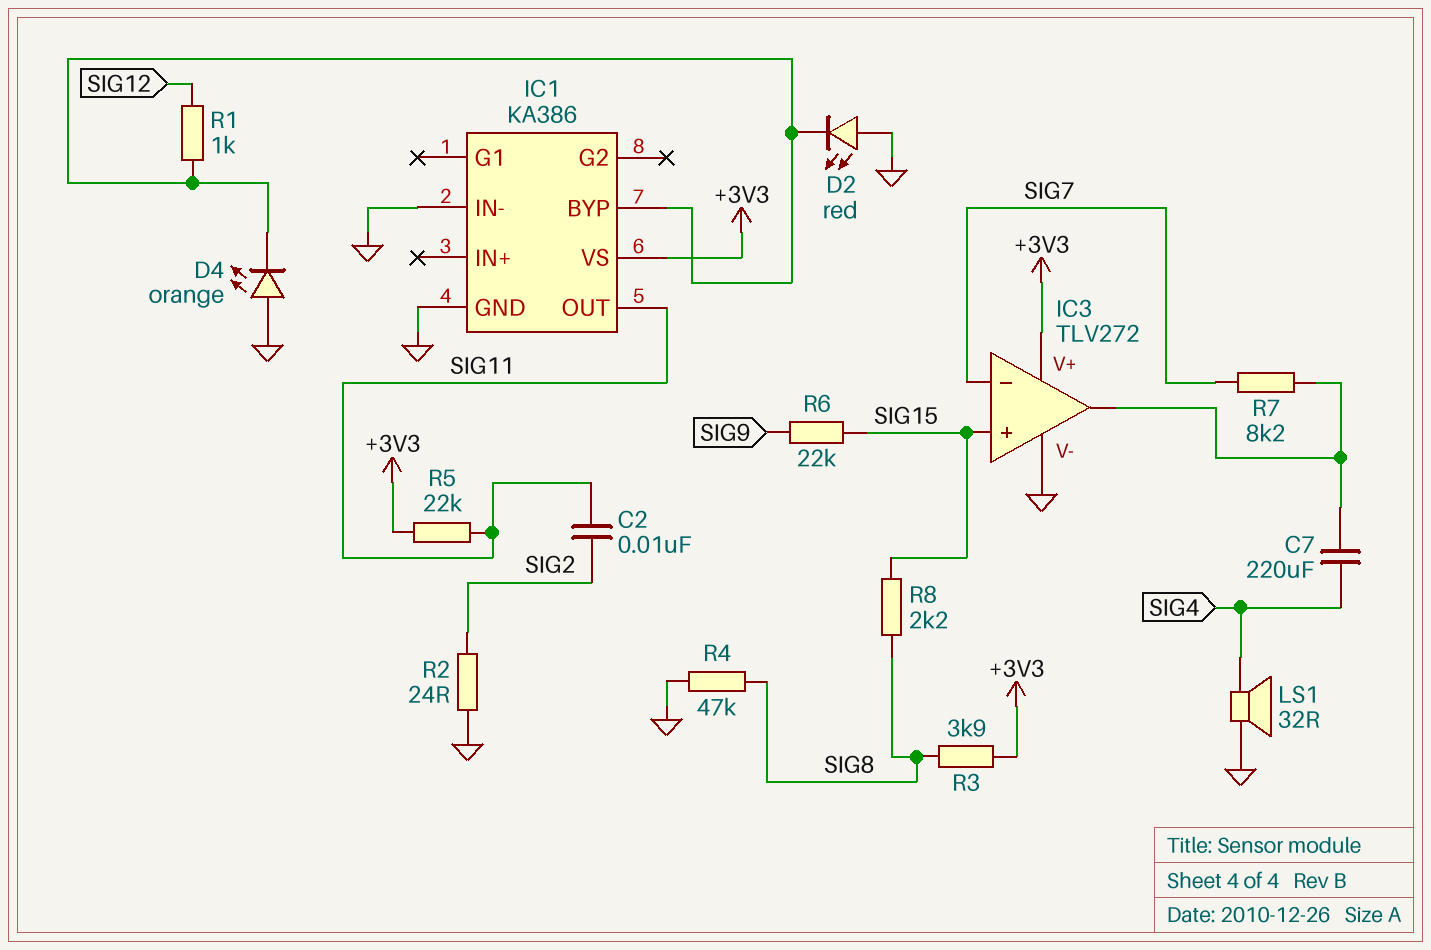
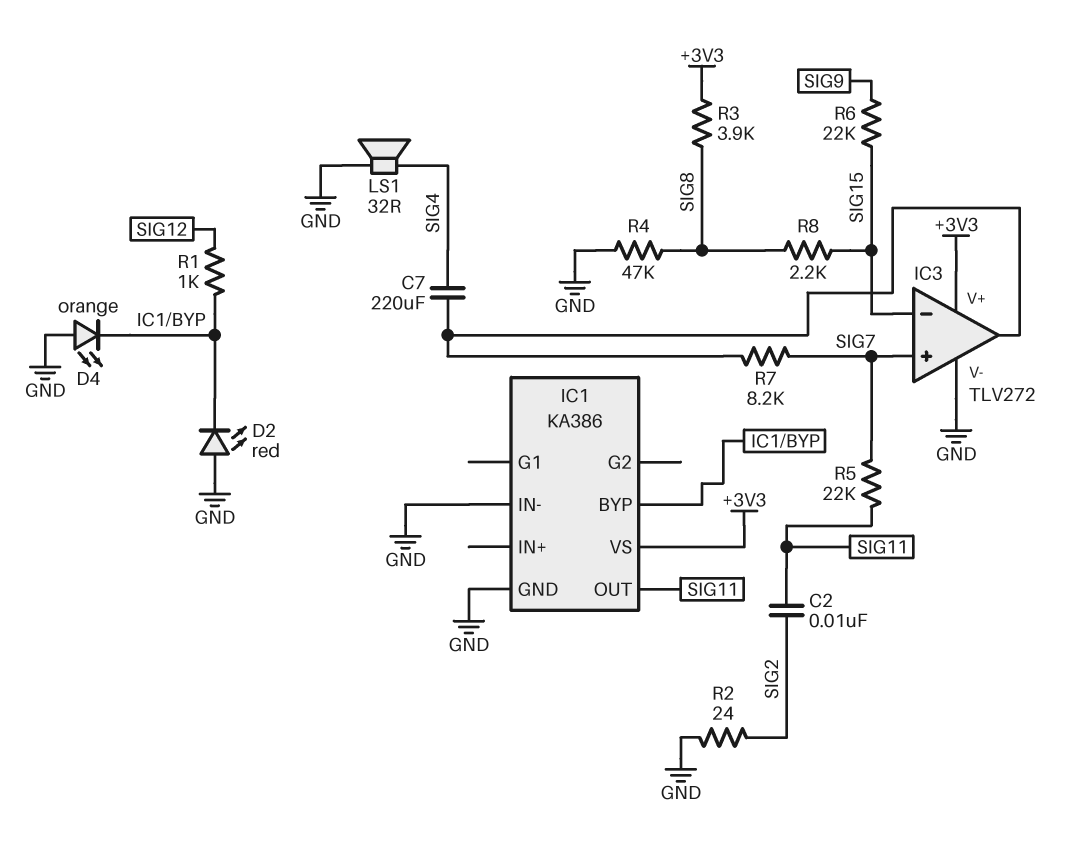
IC3 pin in+: SIG15 -> SIG7
IC3 pin in-: SIG7 -> SIG15
R5: 22k (+3V3, SIG11) -> 22k (SIG7, SIG11)

